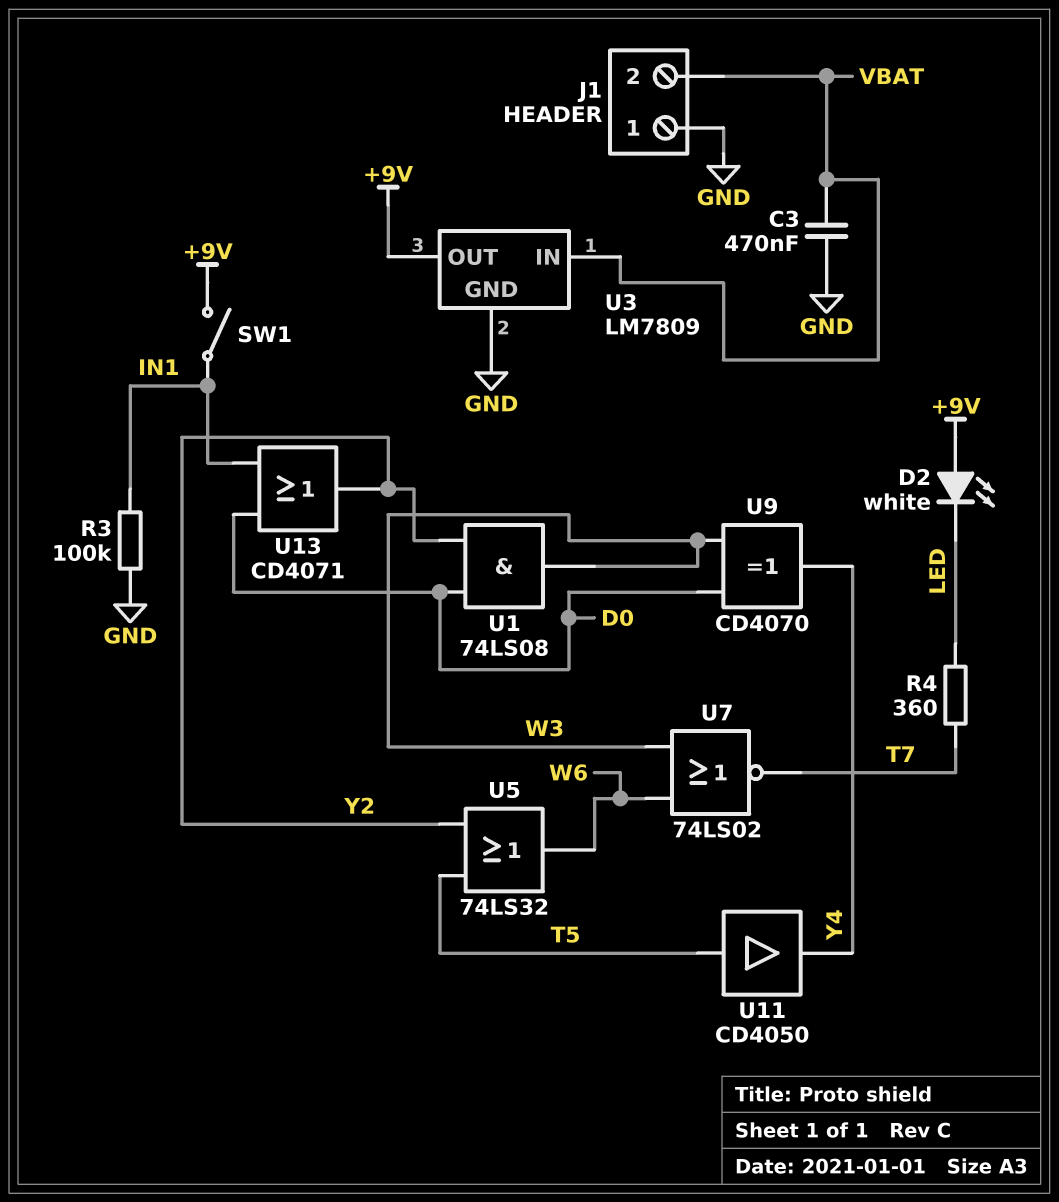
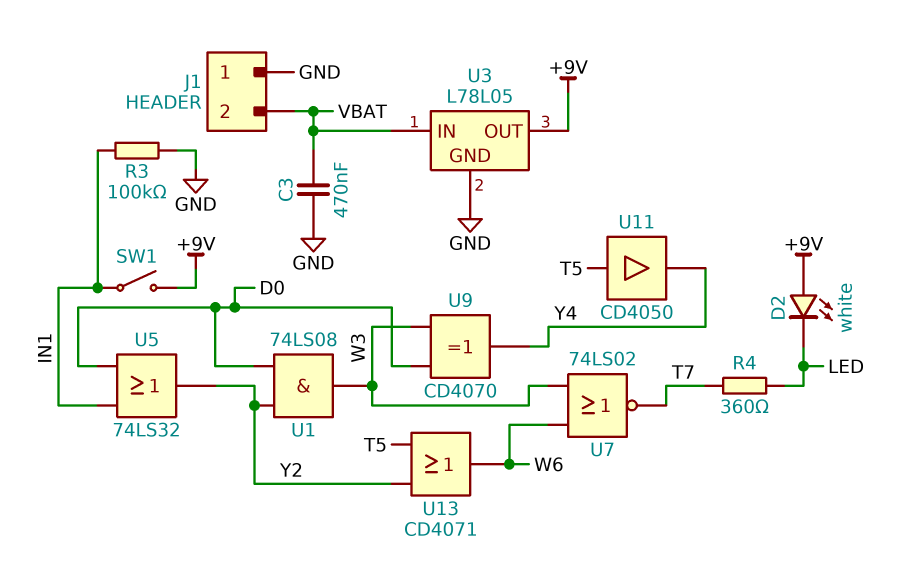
U3: LM7809 -> L78L05
U5: OR 74LS32 (in T5, in Y2, out W6) -> OR 74LS32 (in D0, in IN1, out Y2)
U13: OR CD4071 (in D0, in IN1, out Y2) -> OR CD4071 (in T5, in Y2, out W6)

